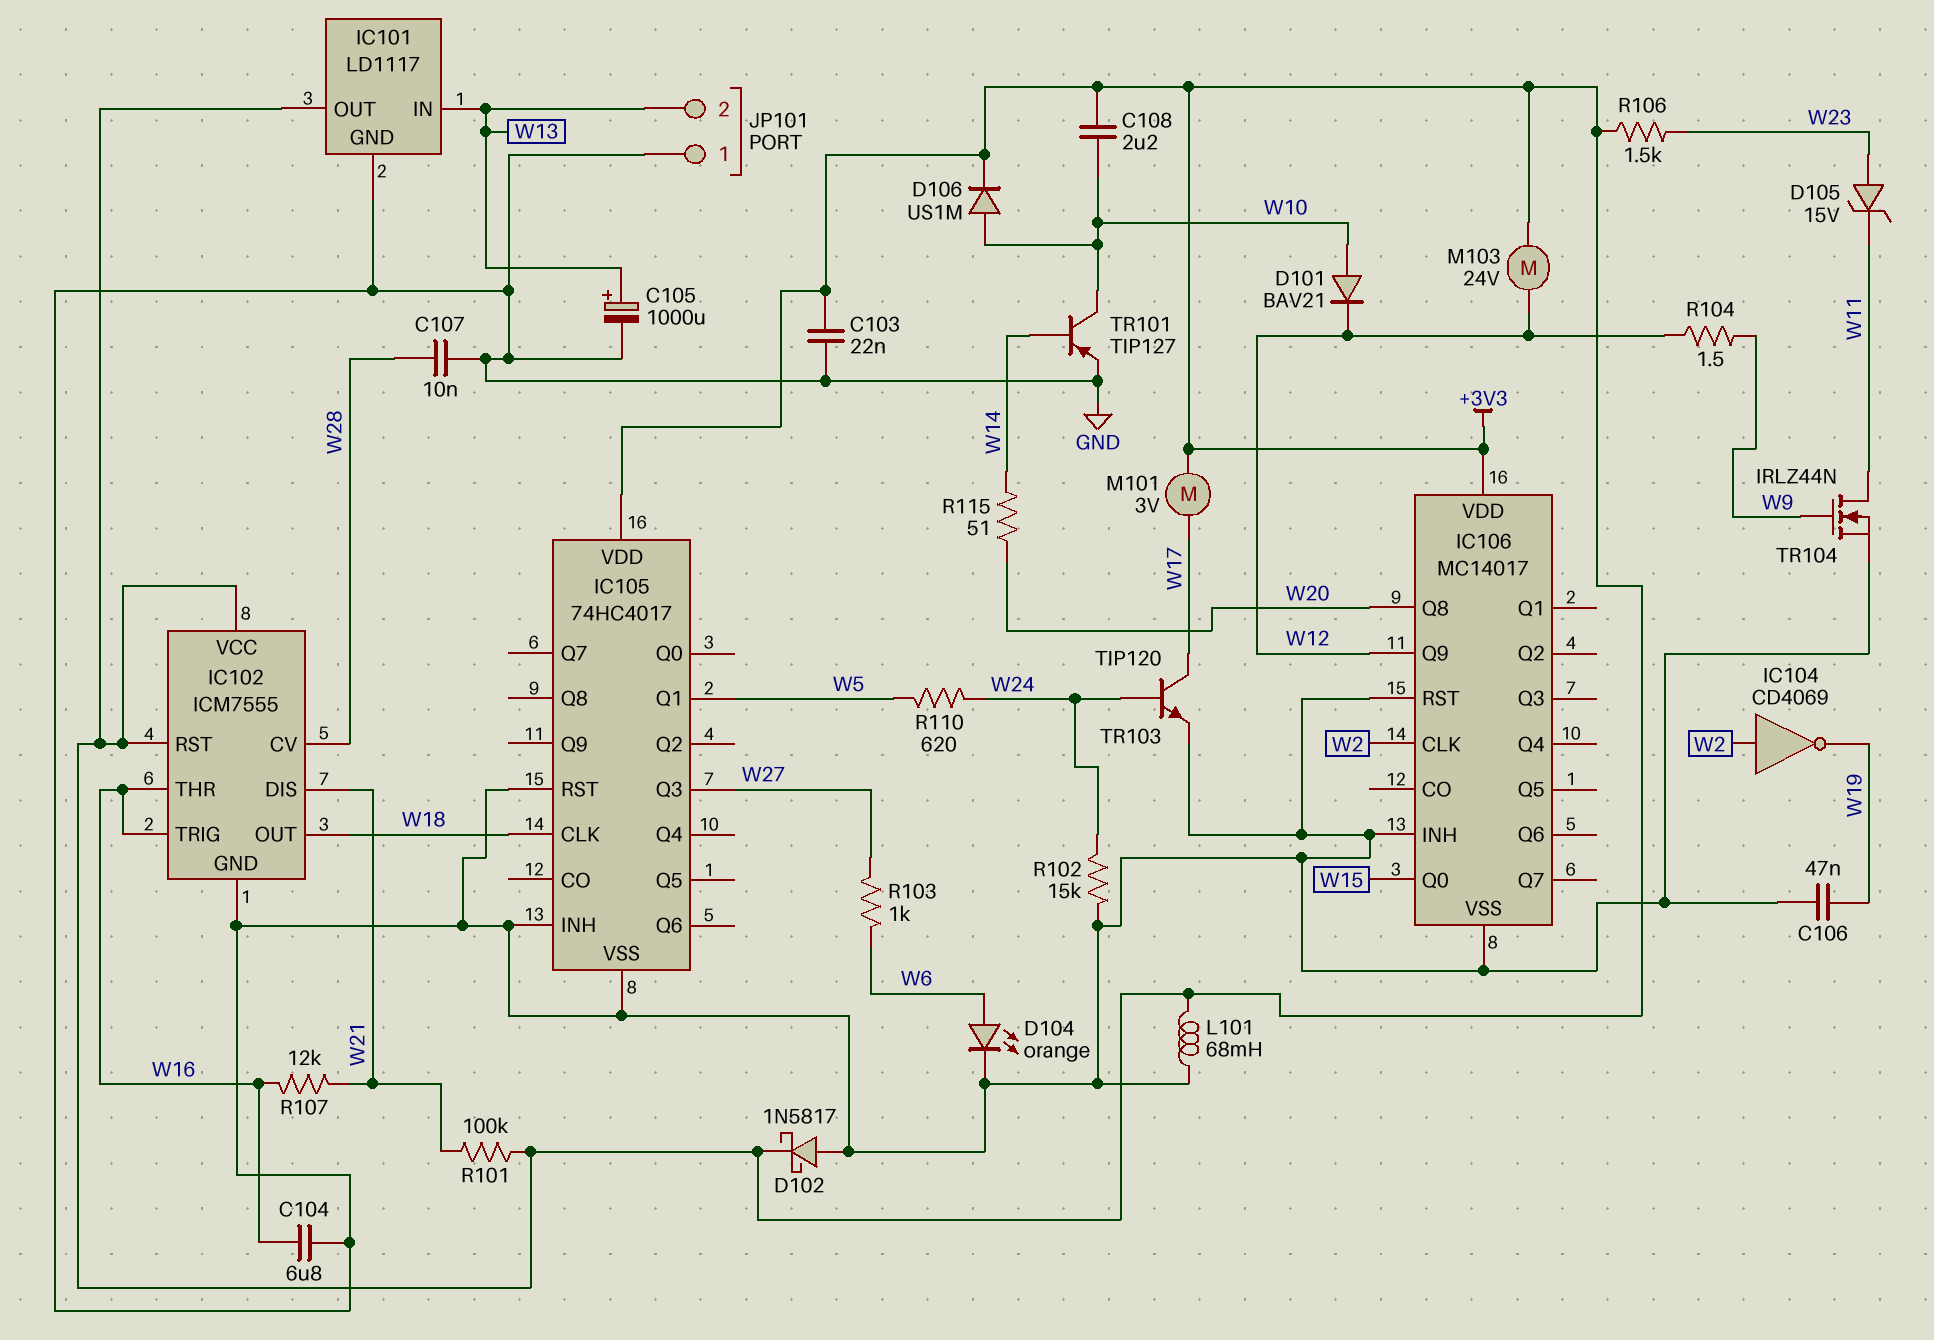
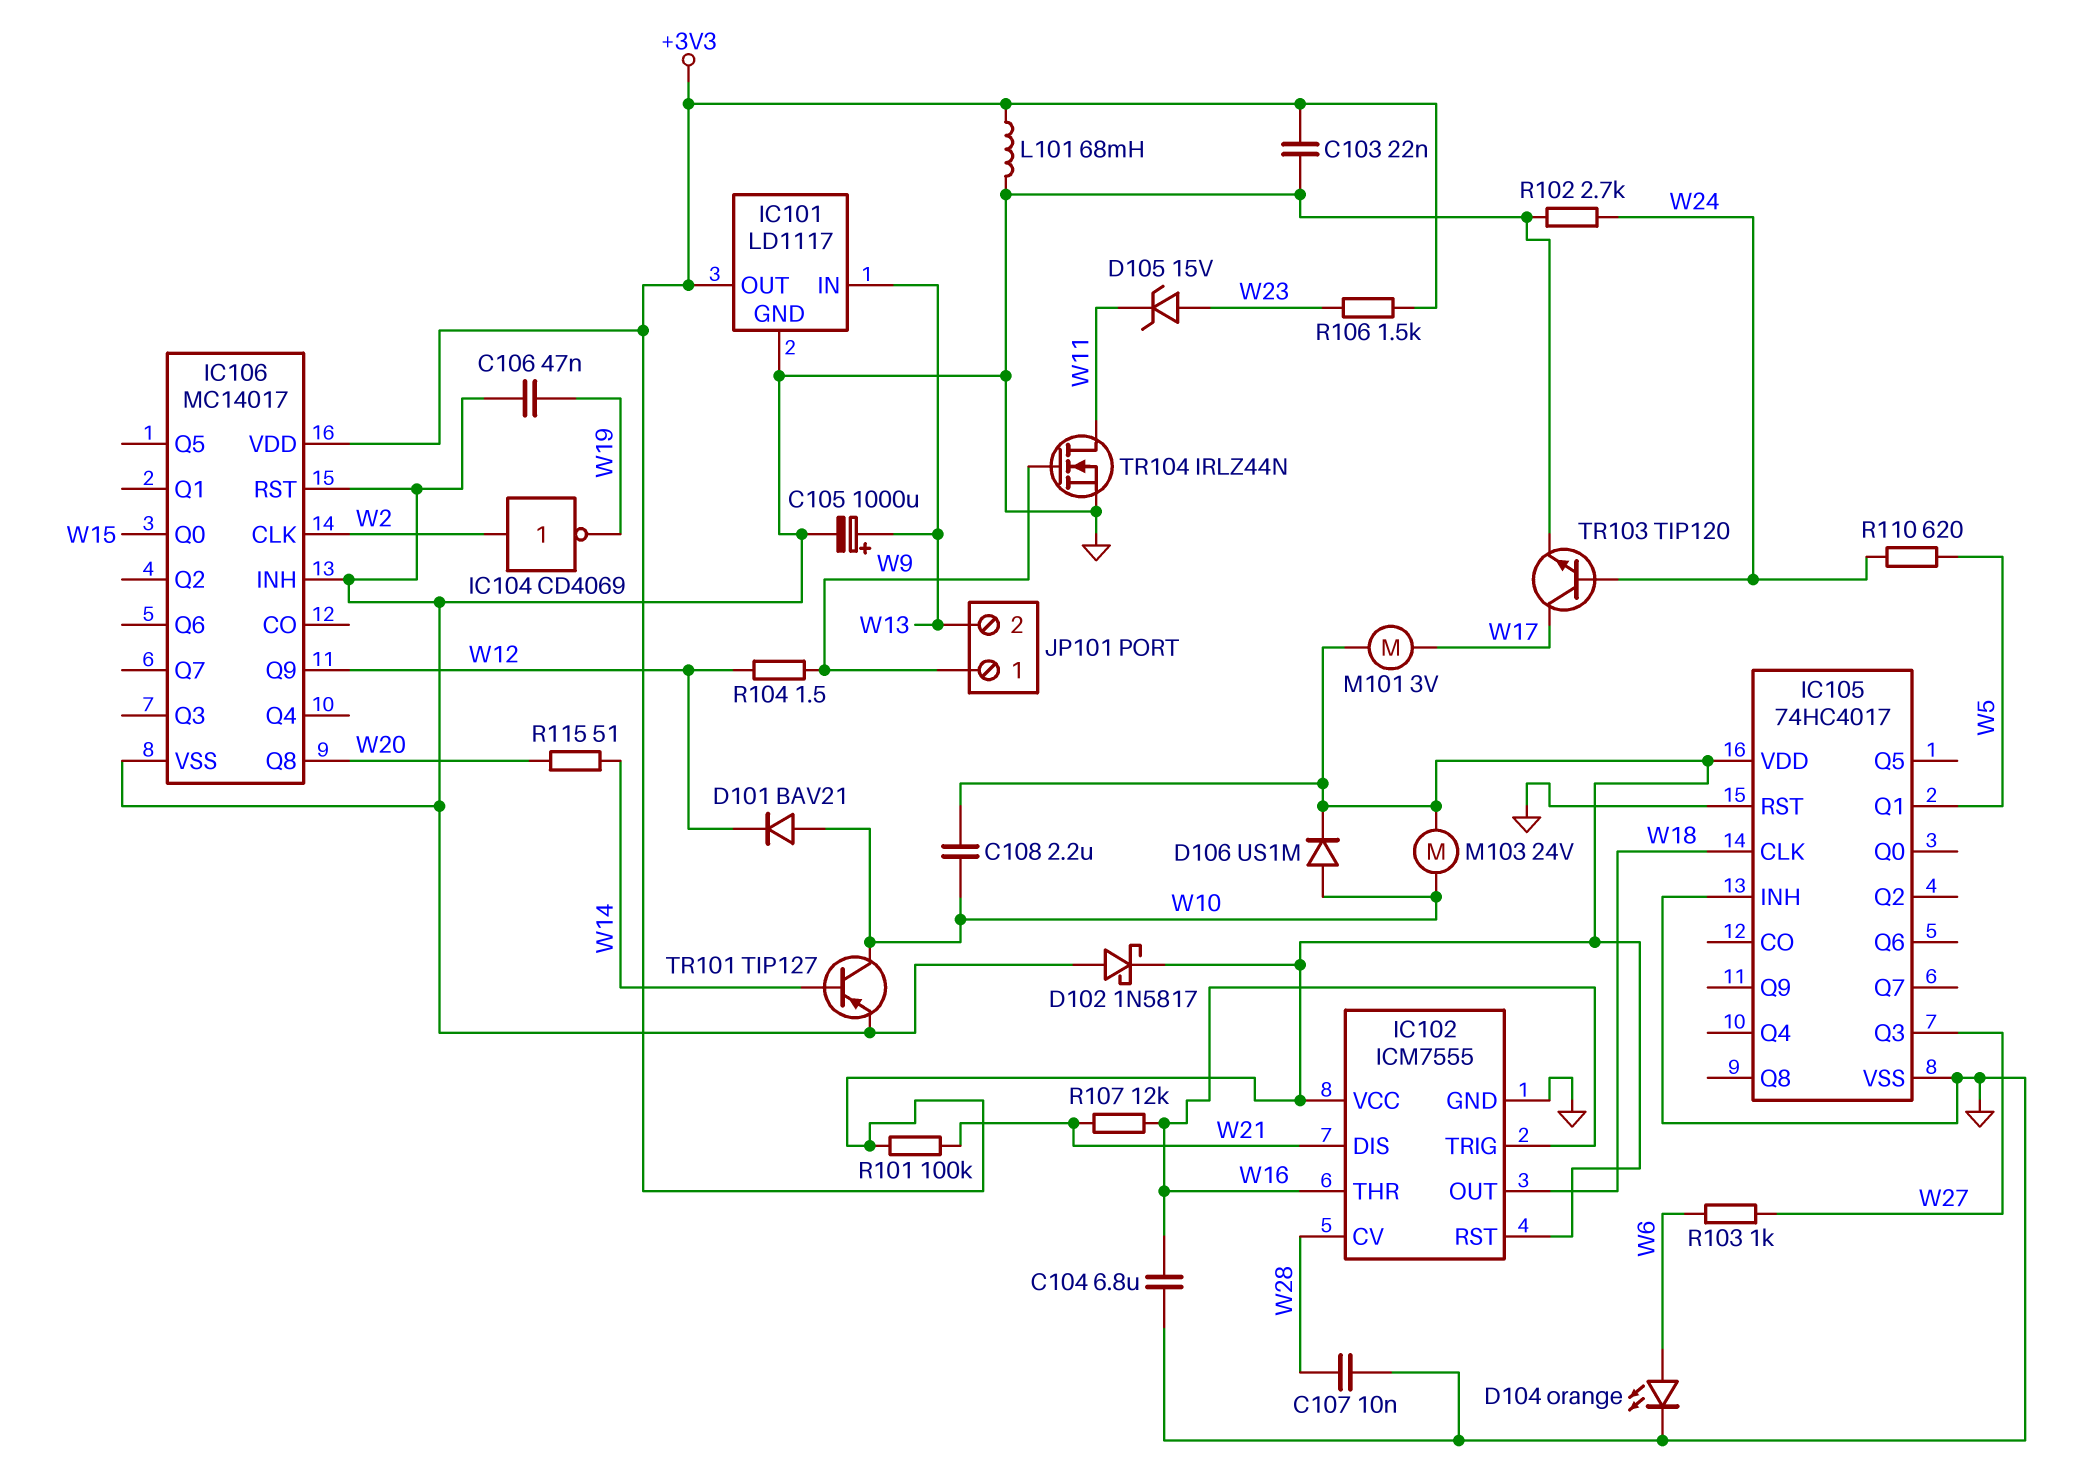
JP101 pin 1: GND -> W9
M103: motor 24V (+3V3, W12) -> motor 24V (+3V3, W10)
R102: 15k (GND, W24) -> 2.7k (GND, W24)

